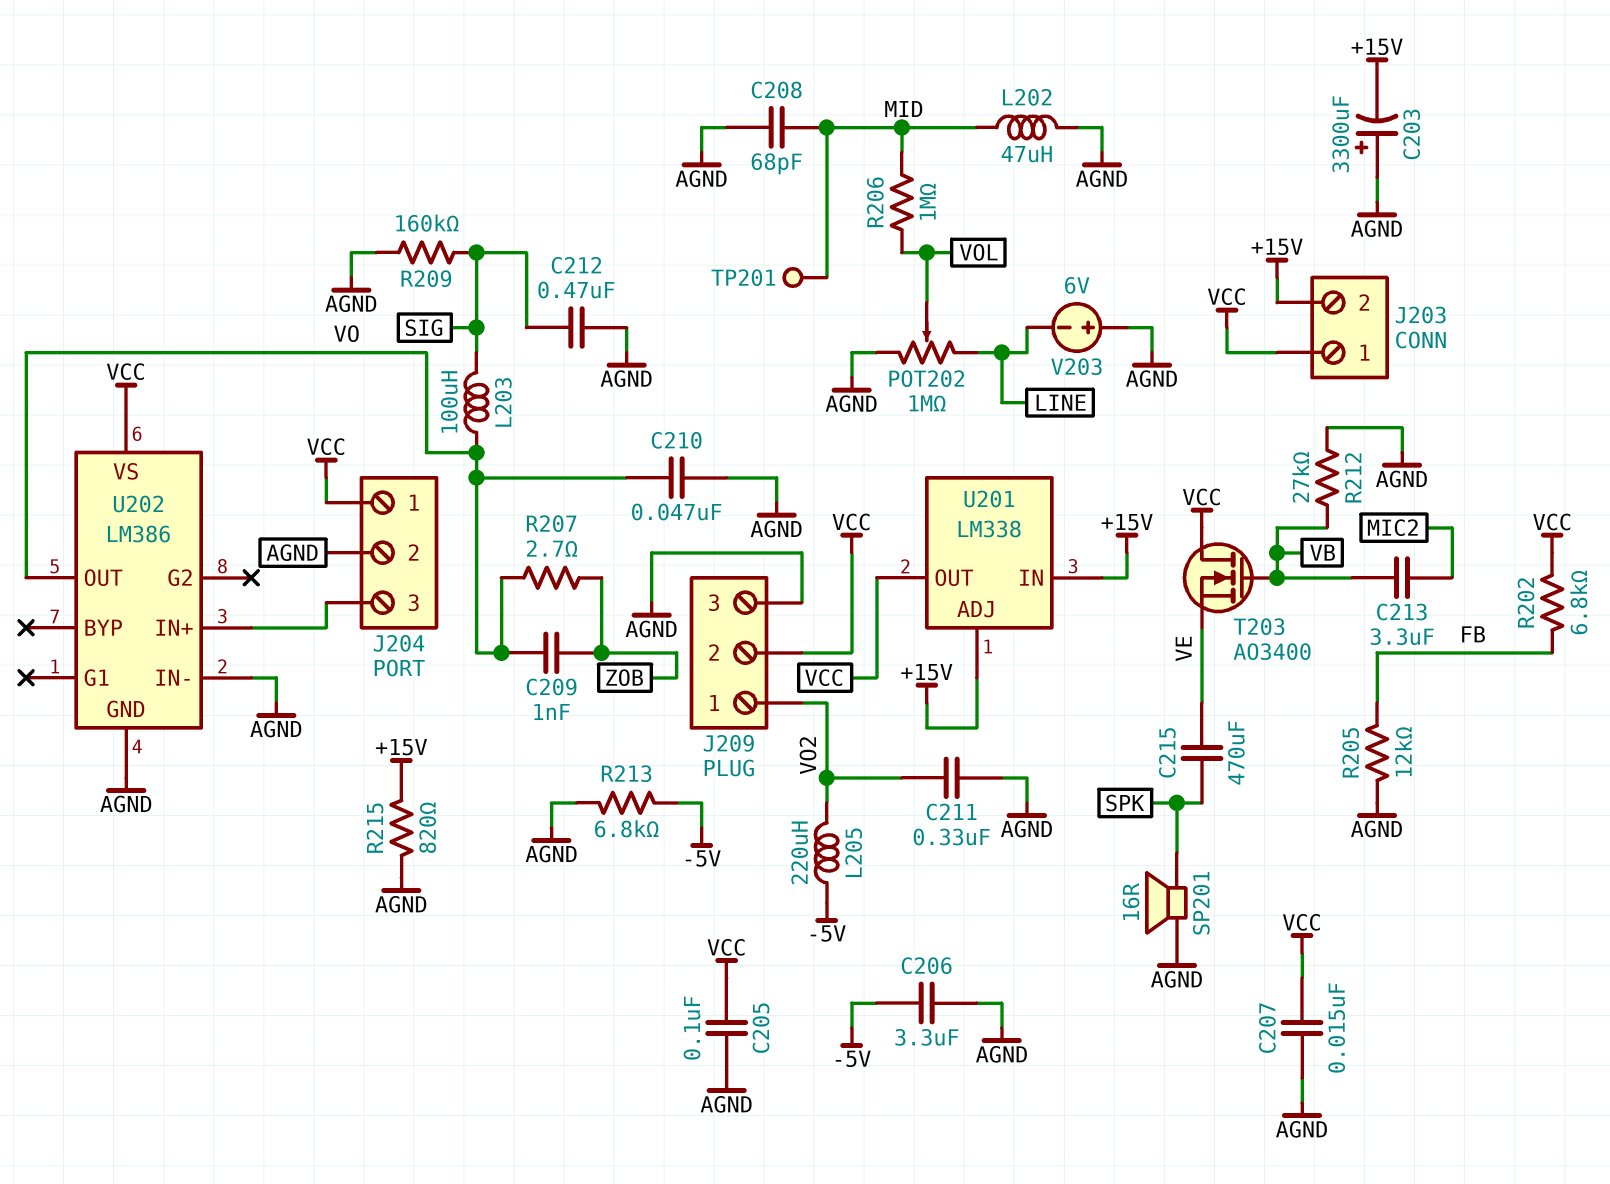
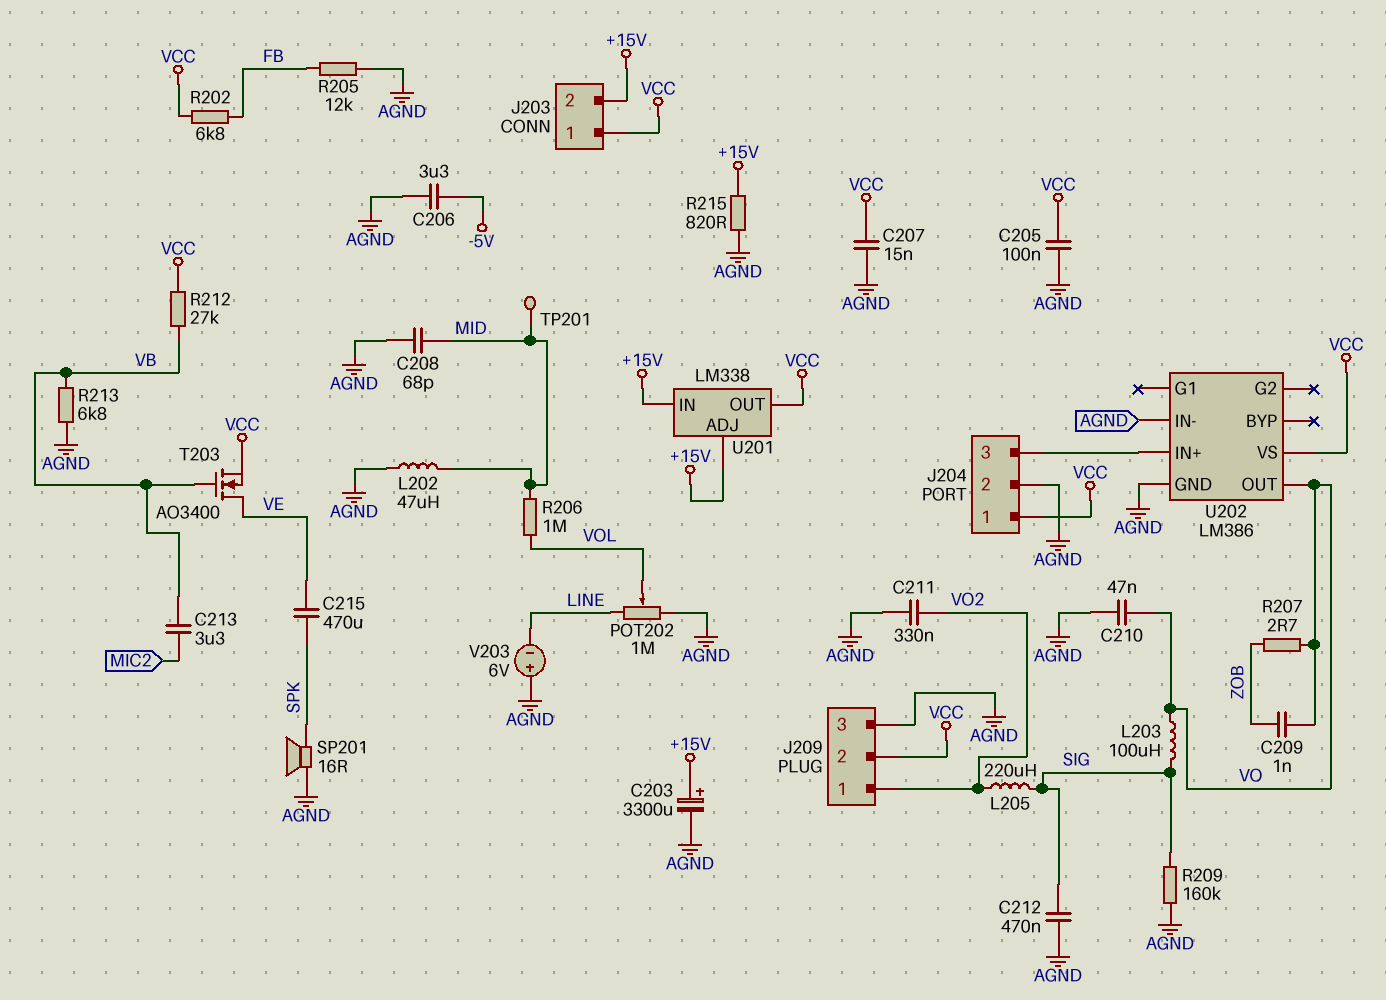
C203: 3300uF (plus AGND, minus +15V) -> 3300uF (plus +15V, minus AGND)
L205: 220uH (-5V, VO2) -> 220uH (SIG, VO2)
R212: 27k (AGND, VB) -> 27k (VB, VCC)
R213: 6.8k (-5V, AGND) -> 6.8k (AGND, VB)
T203: NMOS AO3400 (G VB, D VCC, S VE) -> NMOS AO3400 (G VB, D VE, S VCC)

